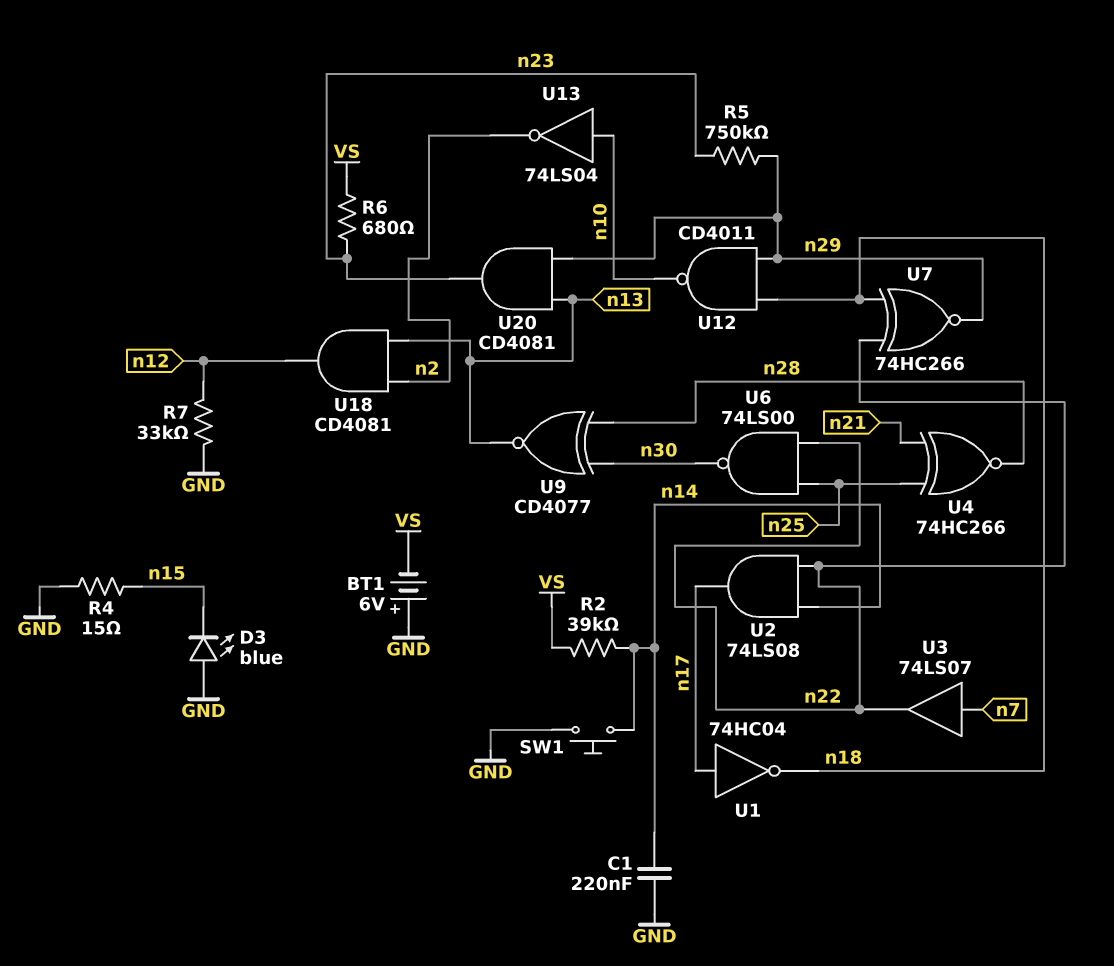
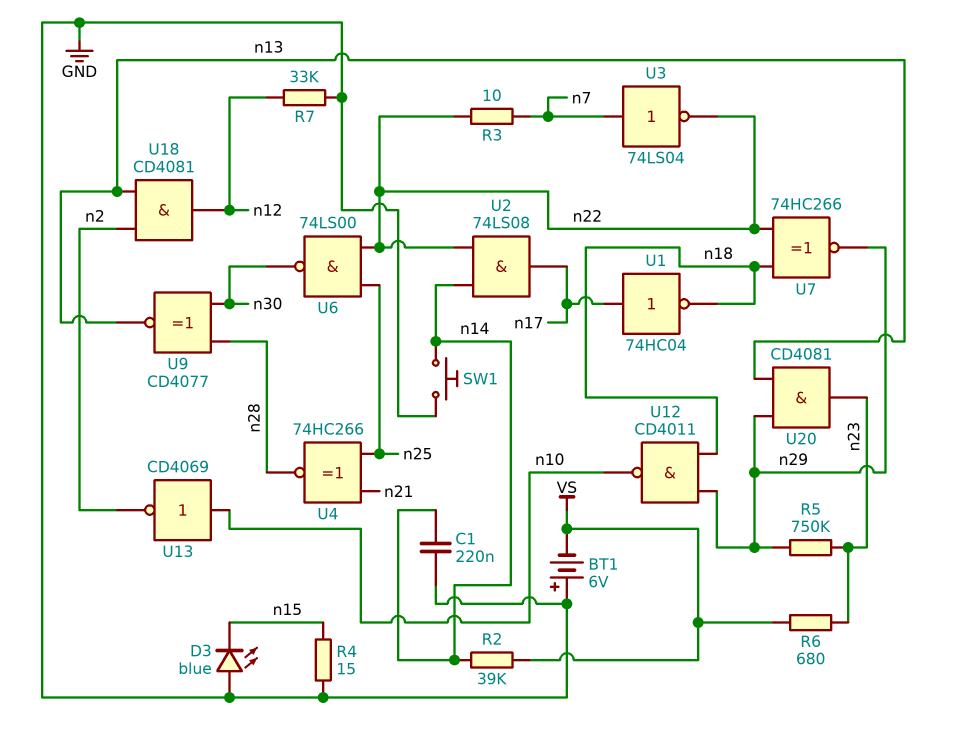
R3: none -> 10 (n7, n22)
U3: buffer 74LS07 (in n7, out n22) -> NOT 74LS04 (in n7, out n22)
U13: NOT 74LS04 (in n10, out n2) -> NOT CD4069 (in n10, out n2)

